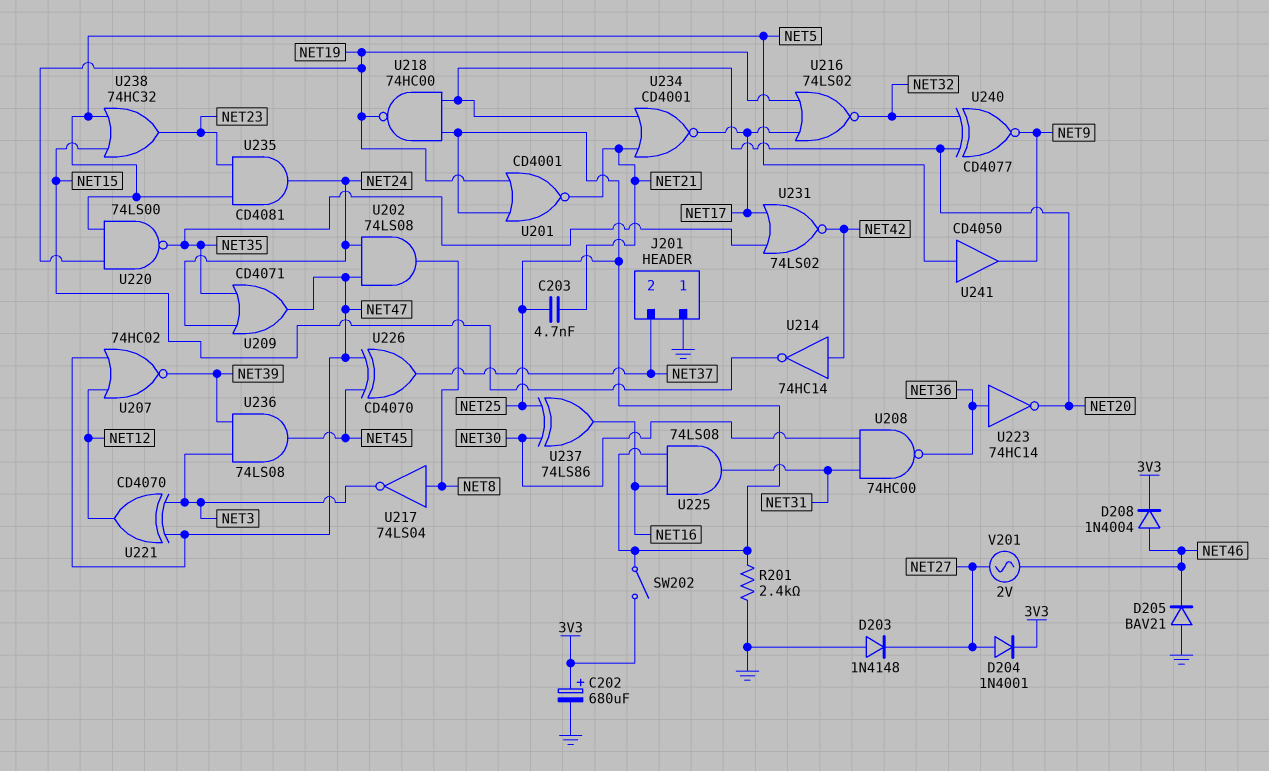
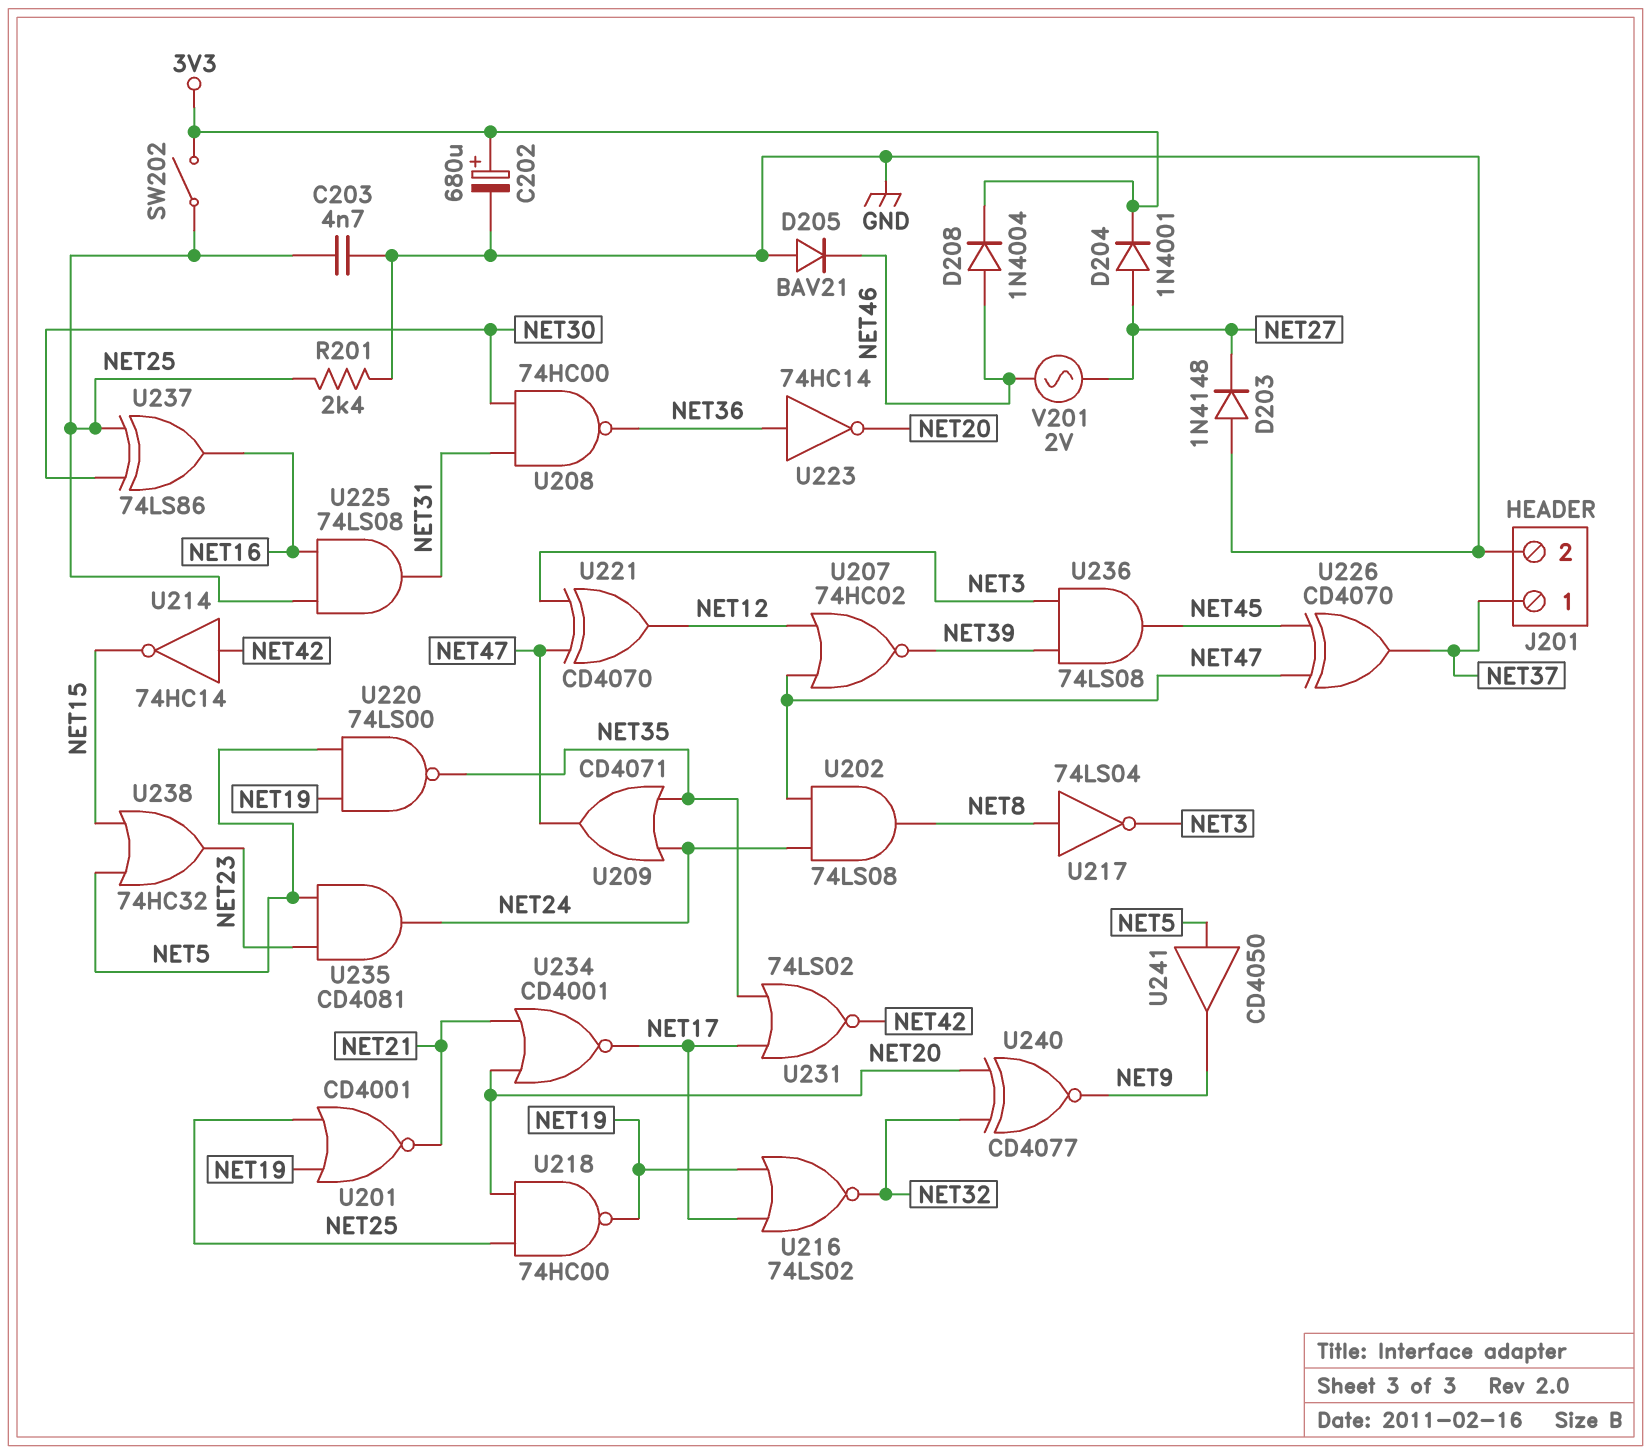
C203: 4.7nF (NET21, NET25) -> 4.7nF (GND, NET25)
J201 pin 1: GND -> NET37
J201 pin 2: NET37 -> GND

